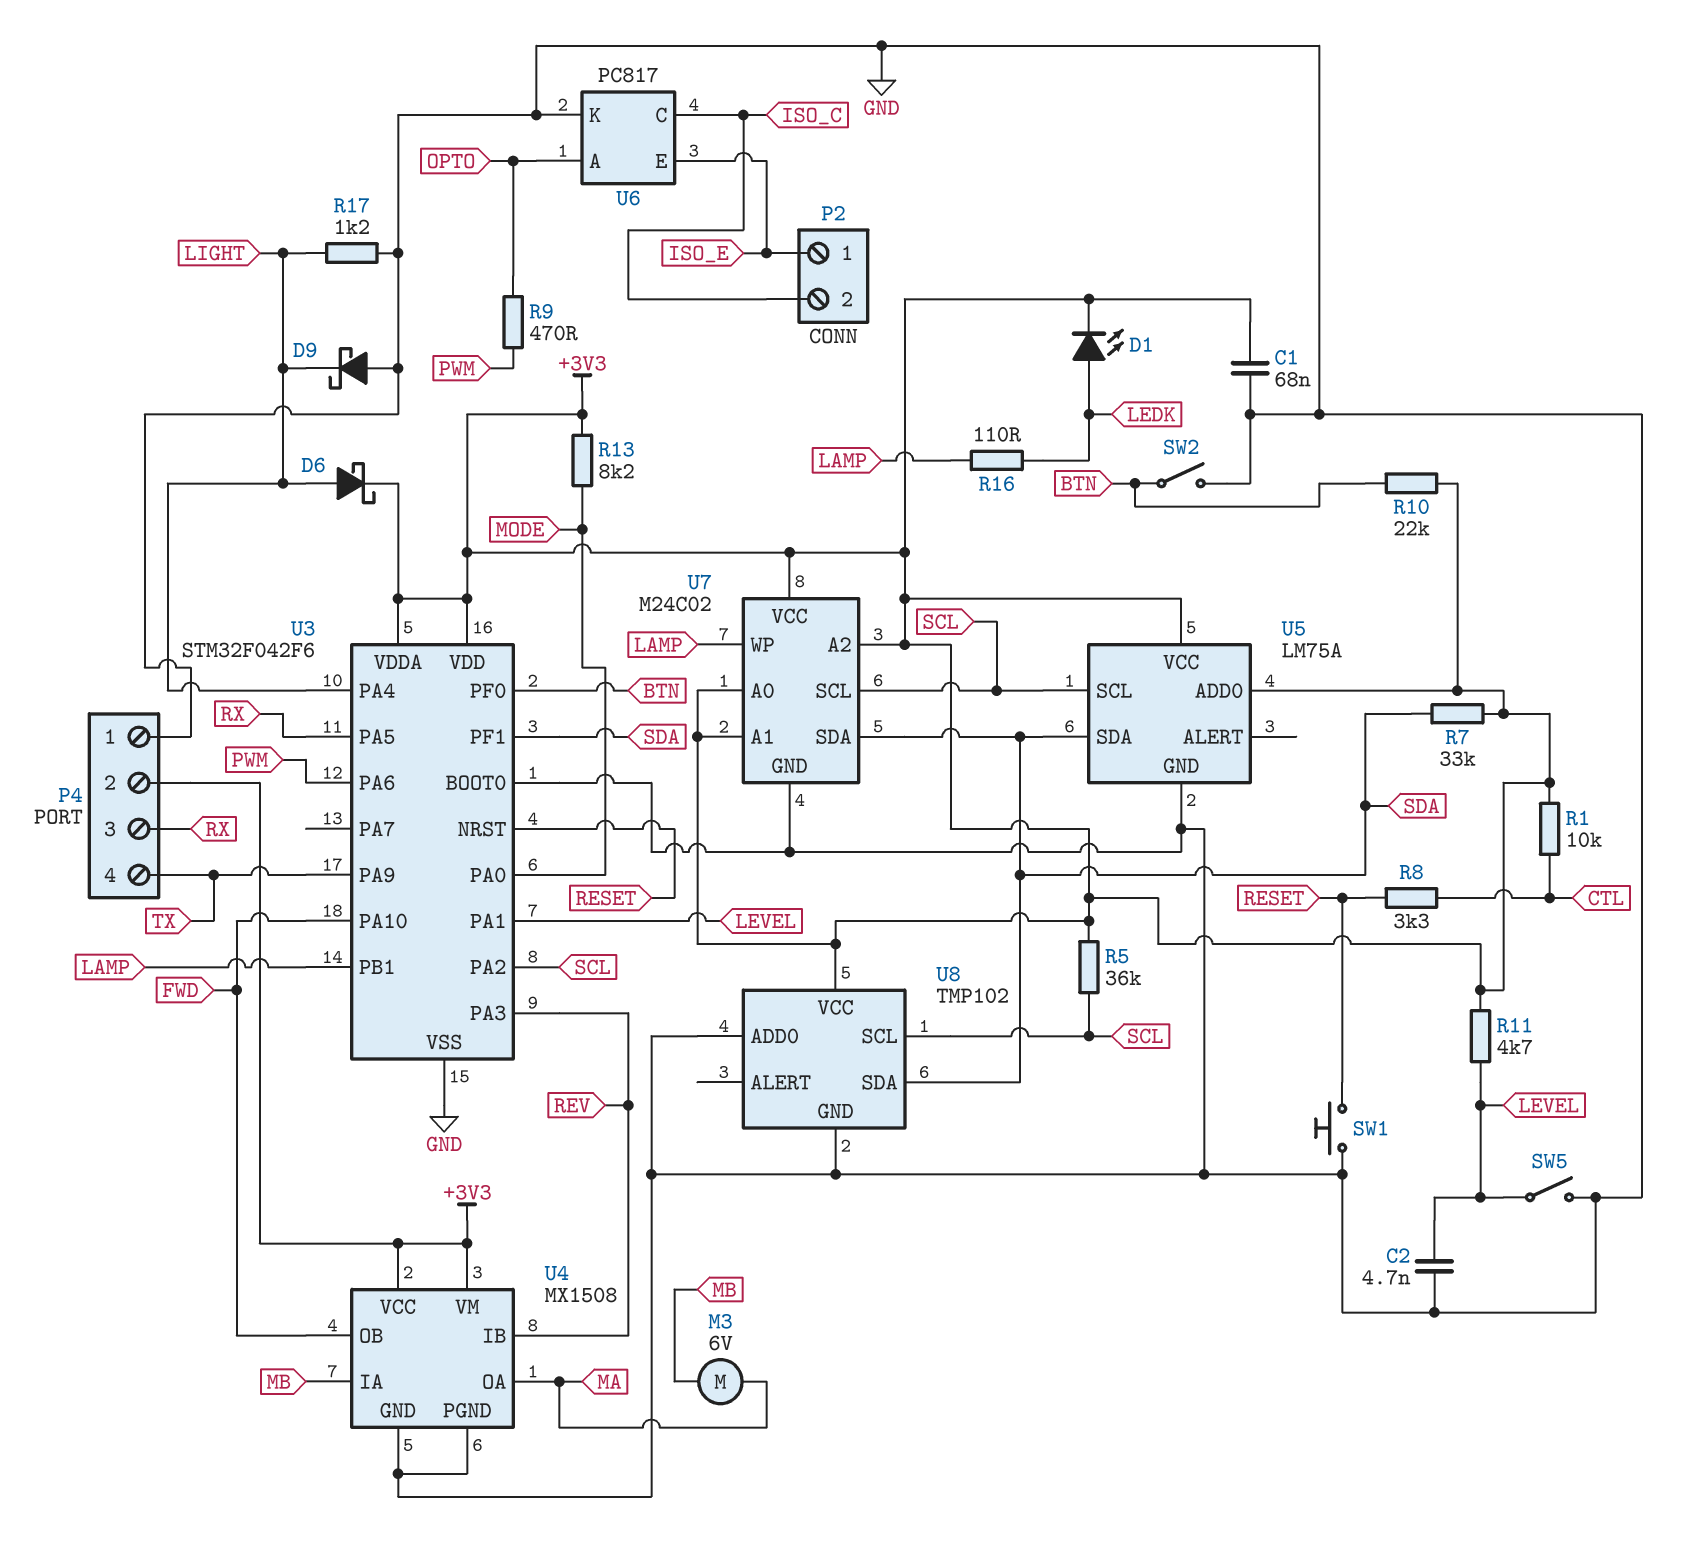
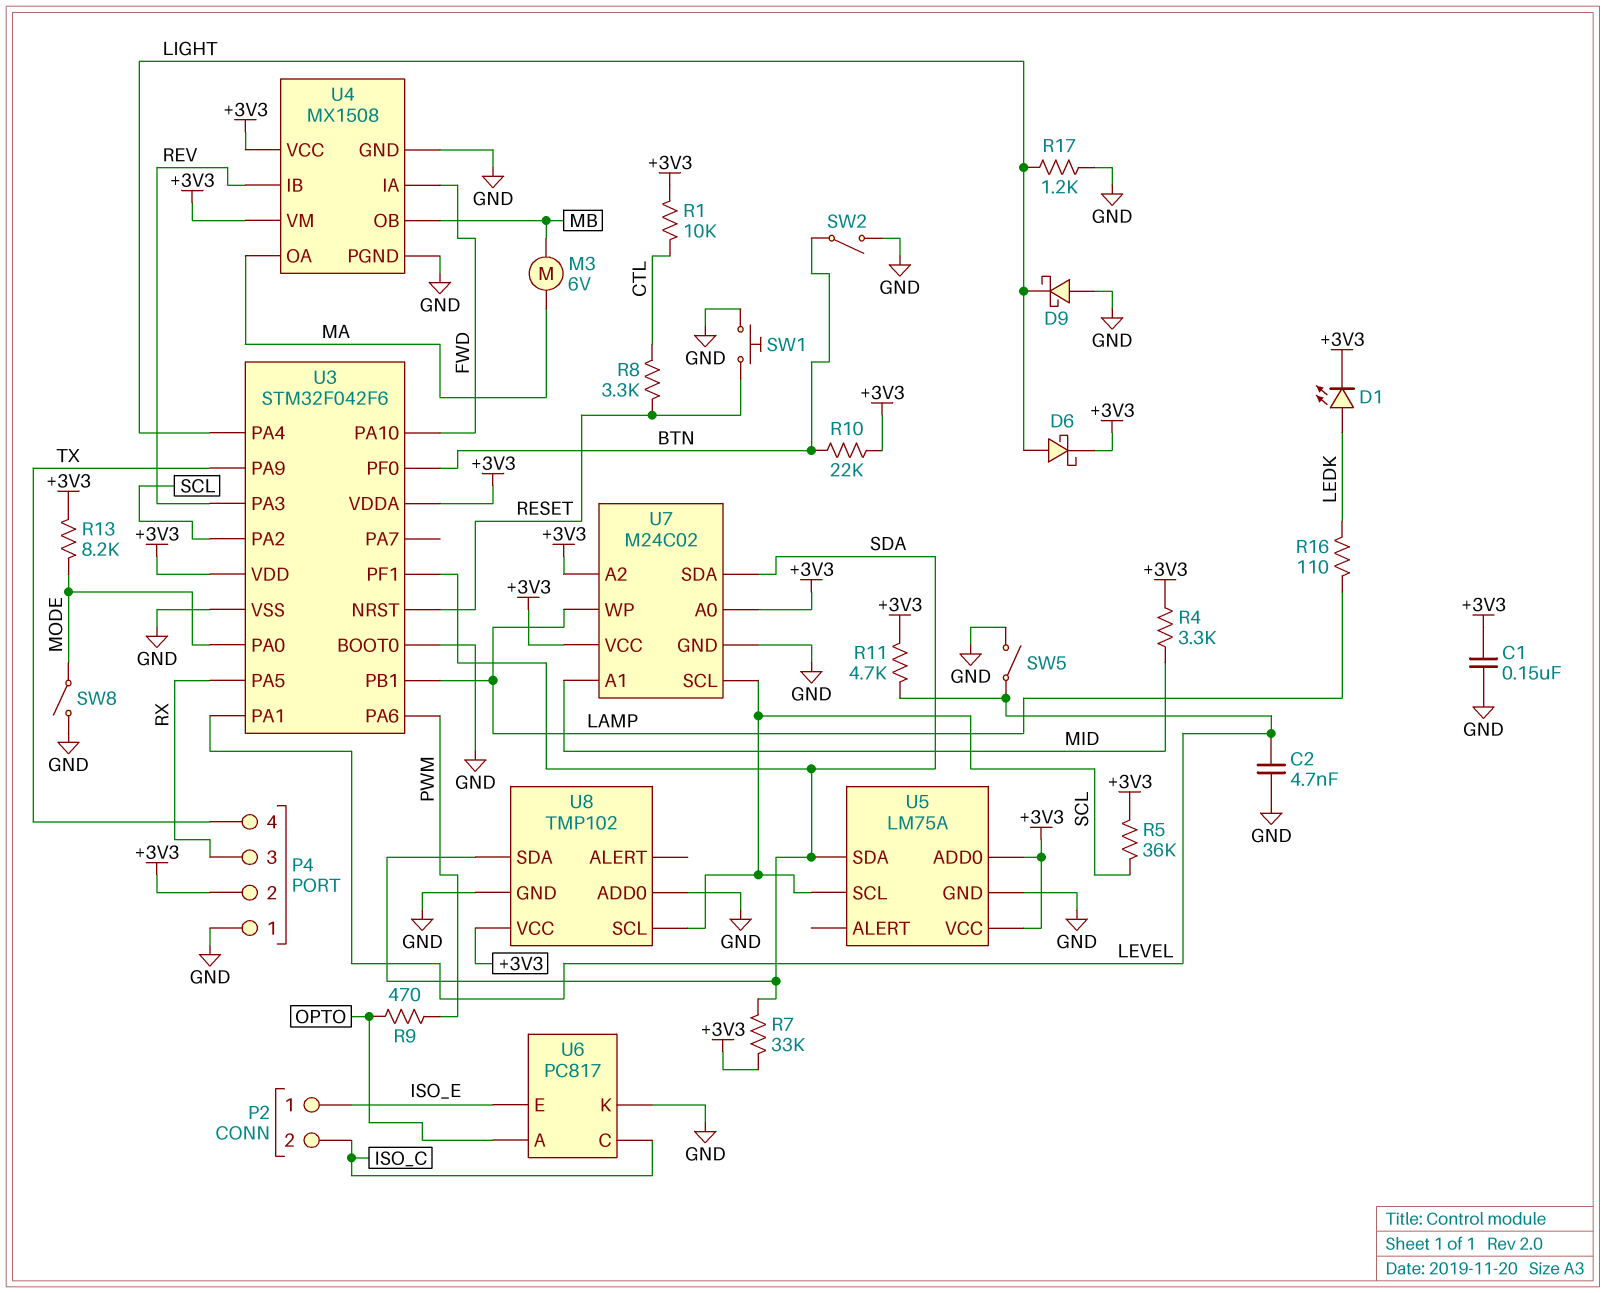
C1: 68nF (+3V3, GND) -> 150nF (+3V3, GND)
R4: none -> 3.3k (+3V3, MID)
SW8: none -> switch (GND, MODE)
U4 pin IA: MB -> FWD
U4 pin OB: FWD -> MB
U7 pin A1: +3V3 -> MID

